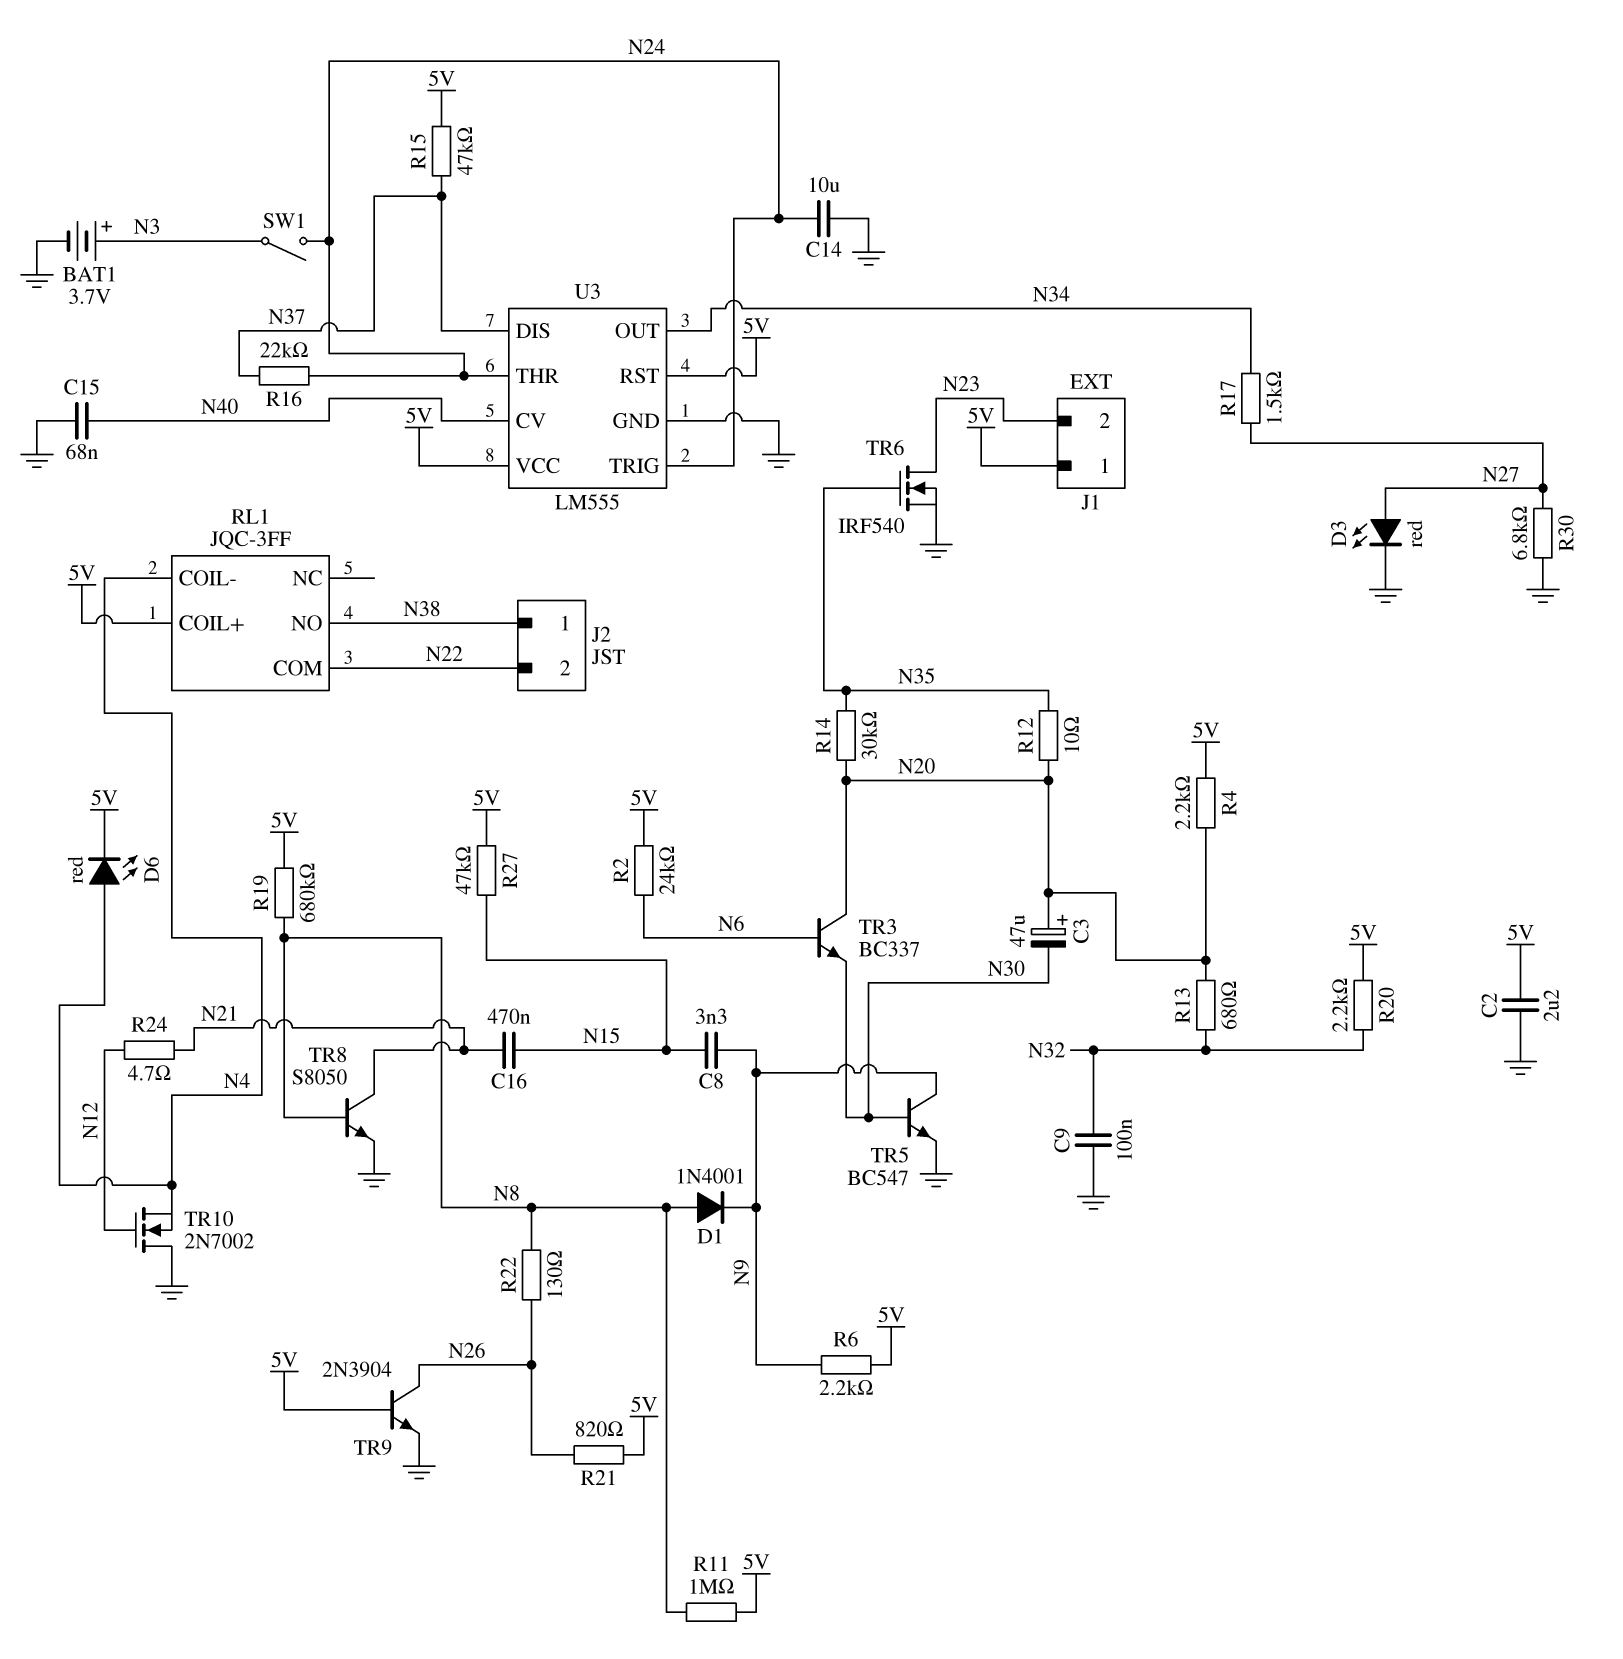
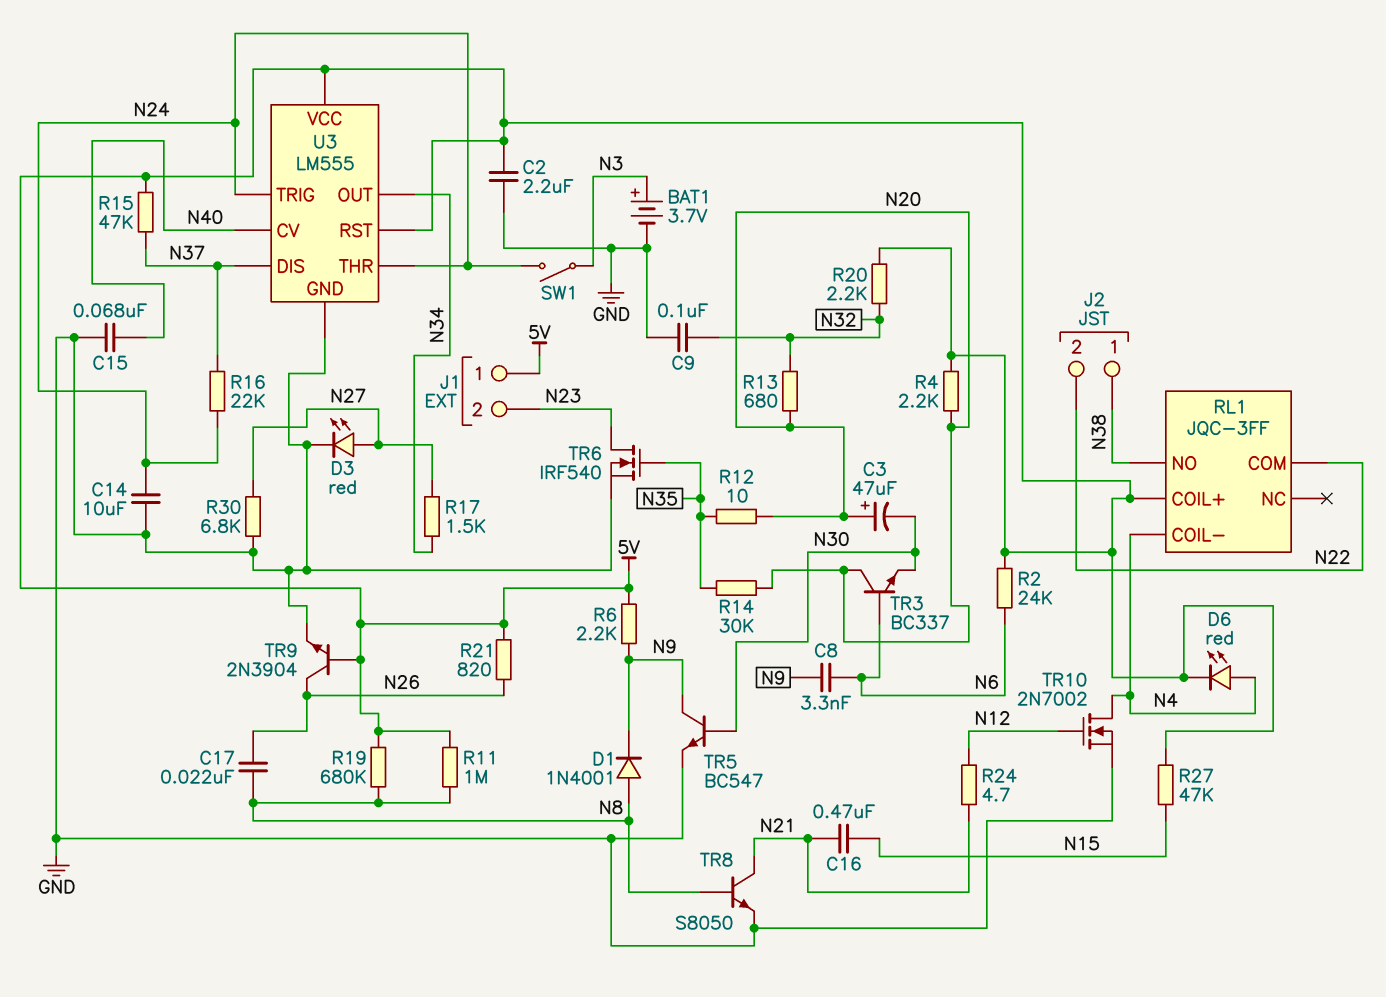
C8: 3.3nF (N9, N15) -> 3.3nF (N6, N9)
C17: none -> 22nF (N8, N26)
R22: 130 (N8, N26) -> none
TR10: NMOS 2N7002 (G N12, D GND, S N4) -> NMOS 2N7002 (G N12, D N4, S GND)

